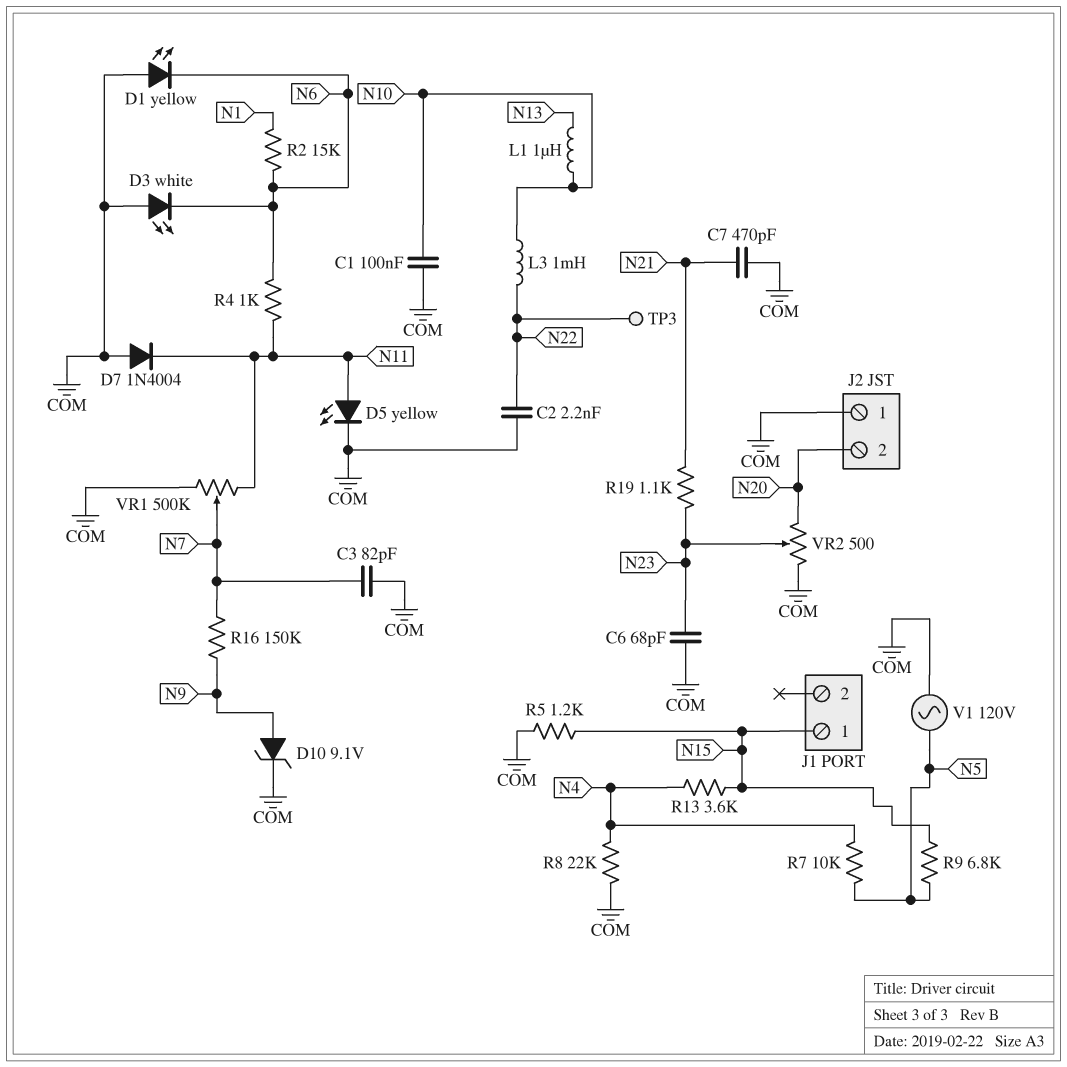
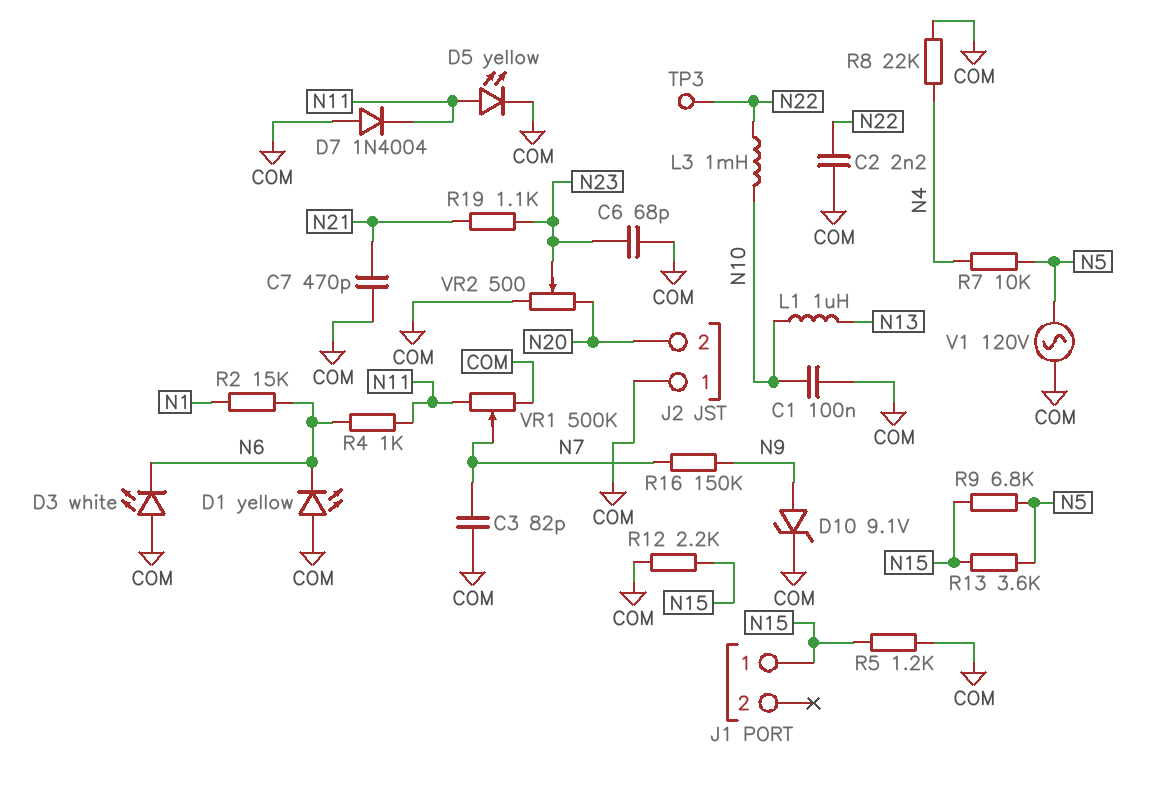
R12: none -> 2.2k (COM, N15)
R13: 3.6k (N4, N15) -> 3.6k (N5, N15)

